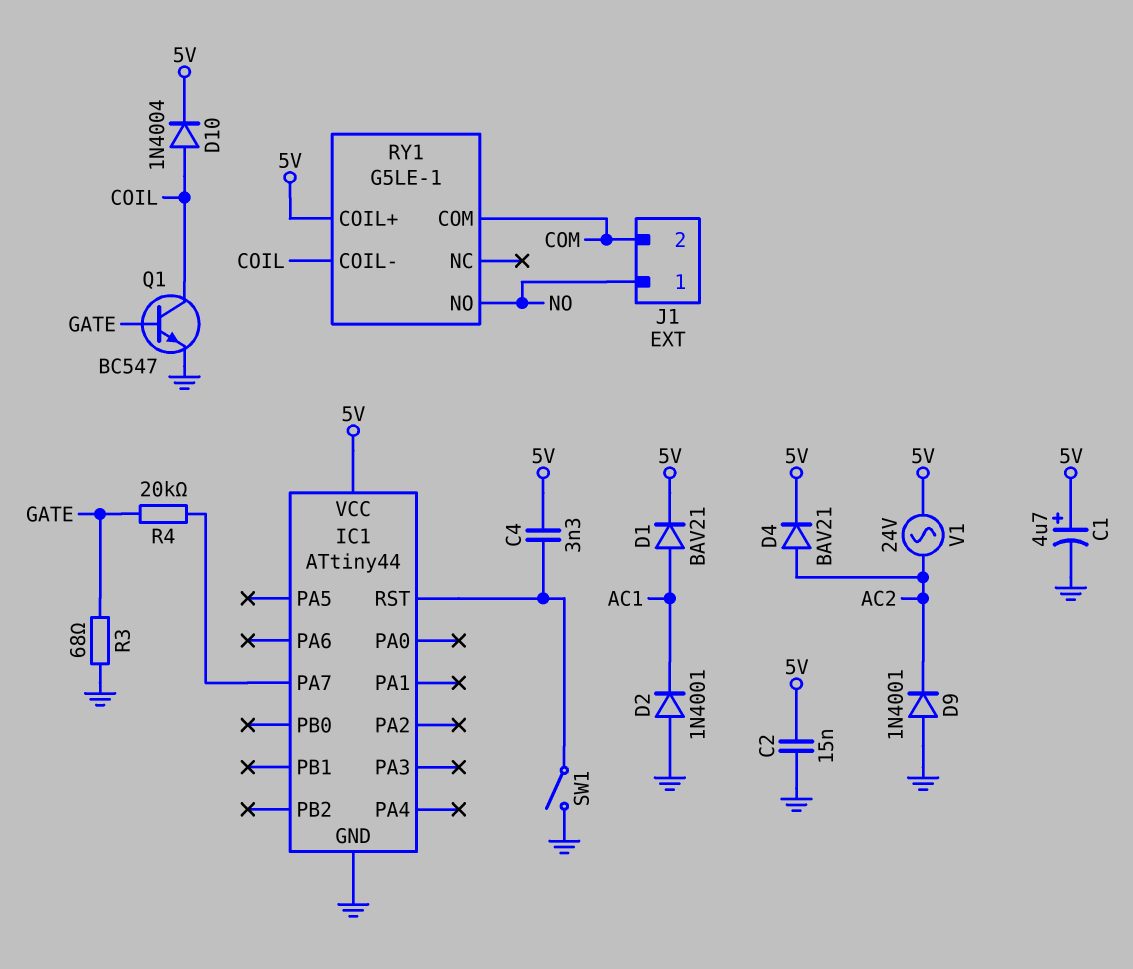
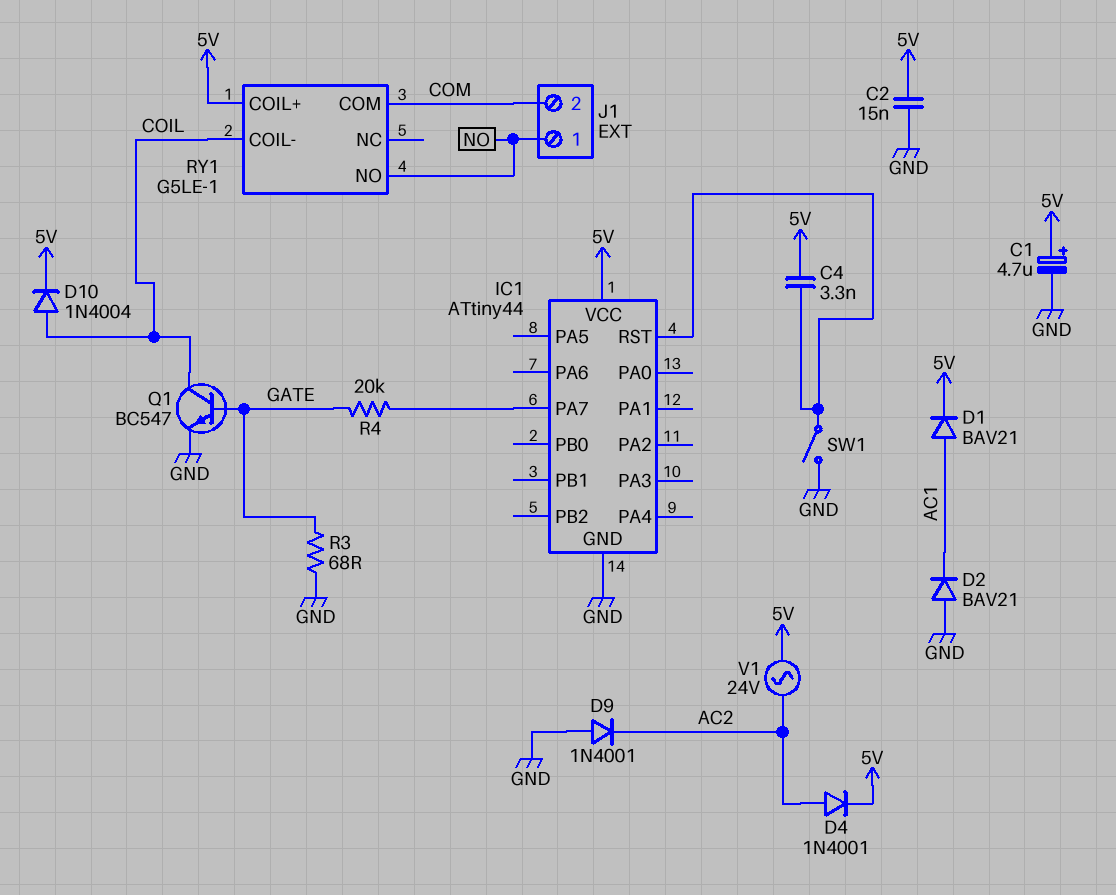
D2: diode 1N4001 (A GND, K AC1) -> diode BAV21 (A GND, K AC1)
D4: diode BAV21 (A AC2, K 5V) -> diode 1N4001 (A AC2, K 5V)

